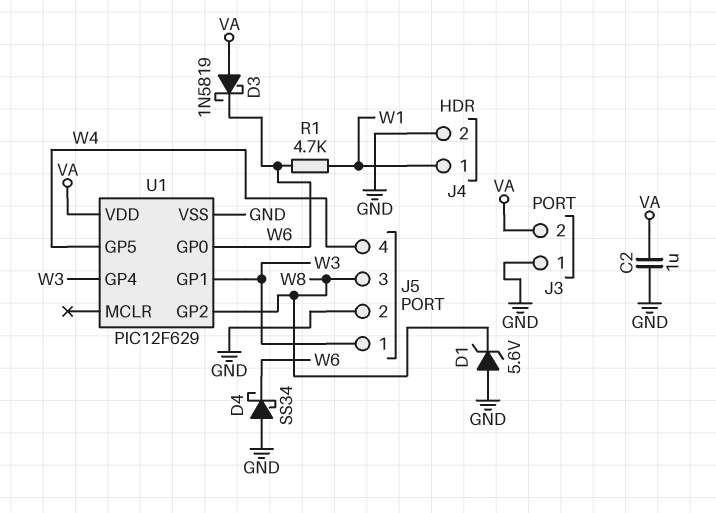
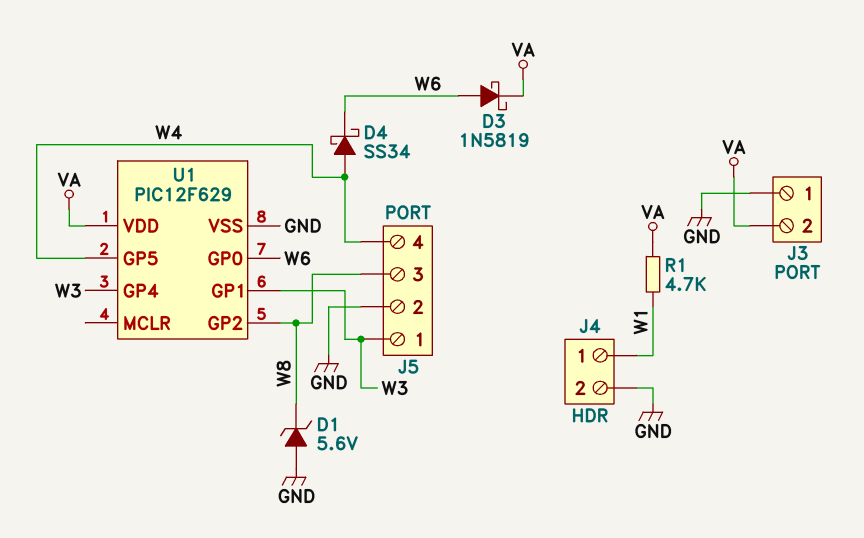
C2: 1uF (GND, VA) -> none
D3: schottky 1N5819 (A VA, K W6) -> schottky 1N5819 (A W6, K VA)
D4: schottky SS34 (A GND, K W6) -> schottky SS34 (A W4, K W6)
R1: 4.7k (W1, W6) -> 4.7k (VA, W1)

